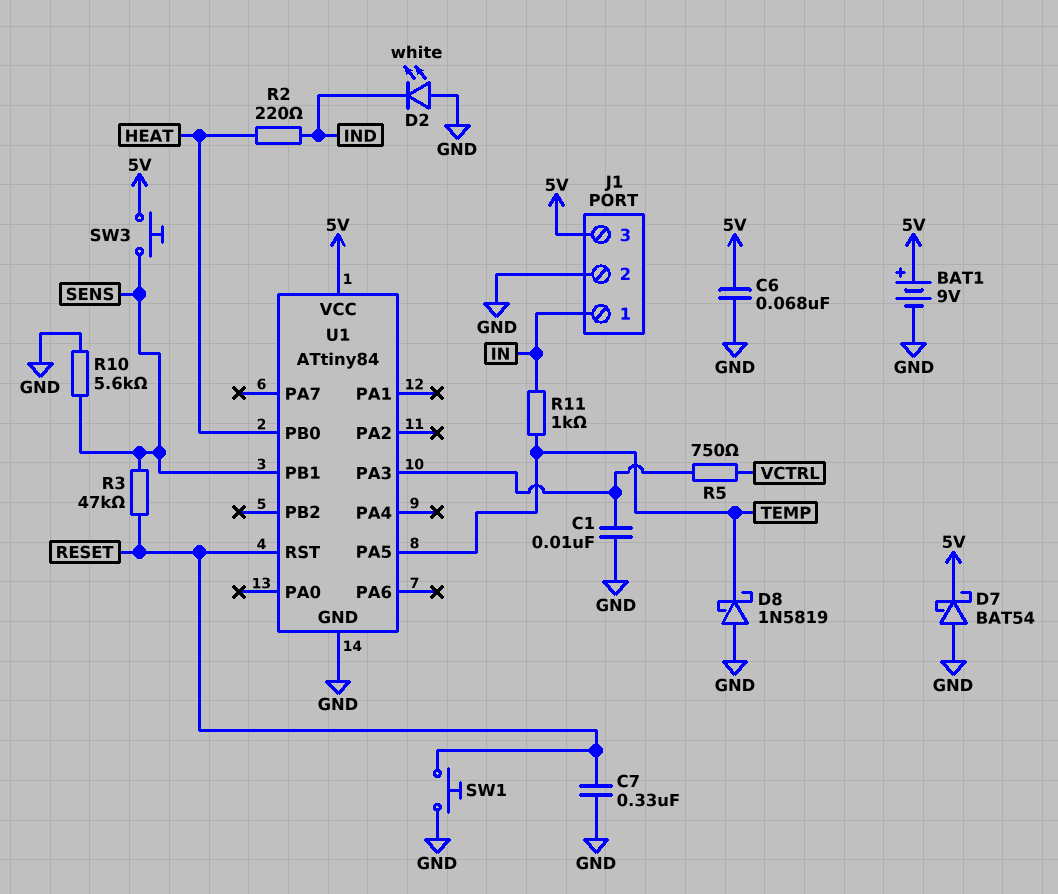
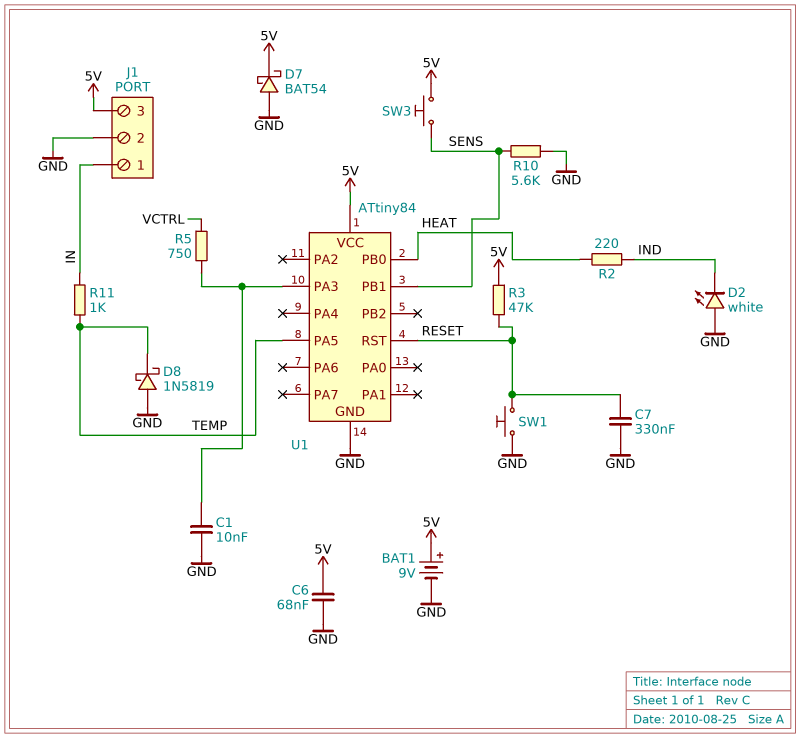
R3: 47k (RESET, SENS) -> 47k (5V, RESET)

